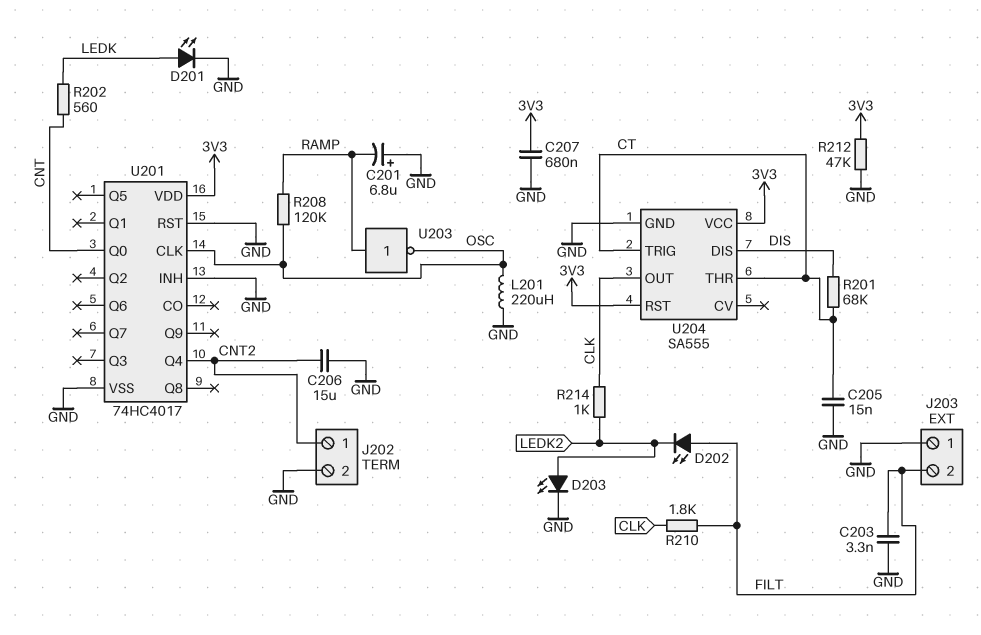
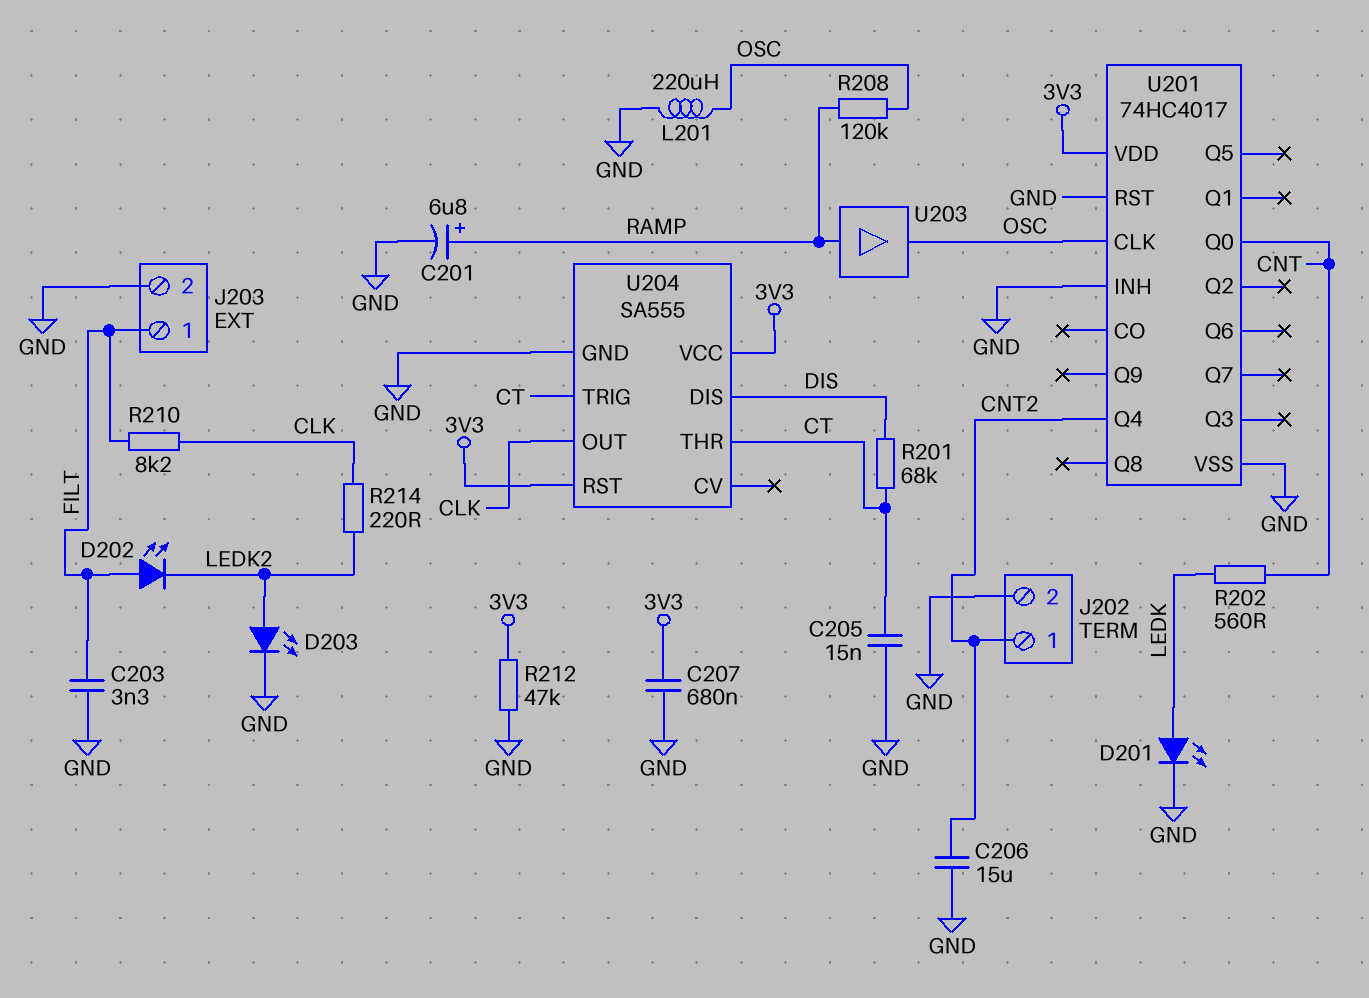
C201: 6.8uF (plus GND, minus RAMP) -> 6.8uF (plus RAMP, minus GND)
J203 pin 1: GND -> FILT
J203 pin 2: FILT -> GND
R210: 1.8k (CLK, FILT) -> 8.2k (CLK, FILT)
R214: 1k (CLK, LEDK2) -> 220 (CLK, LEDK2)
U203: NOT (in RAMP, out OSC) -> buffer (in RAMP, out OSC)

